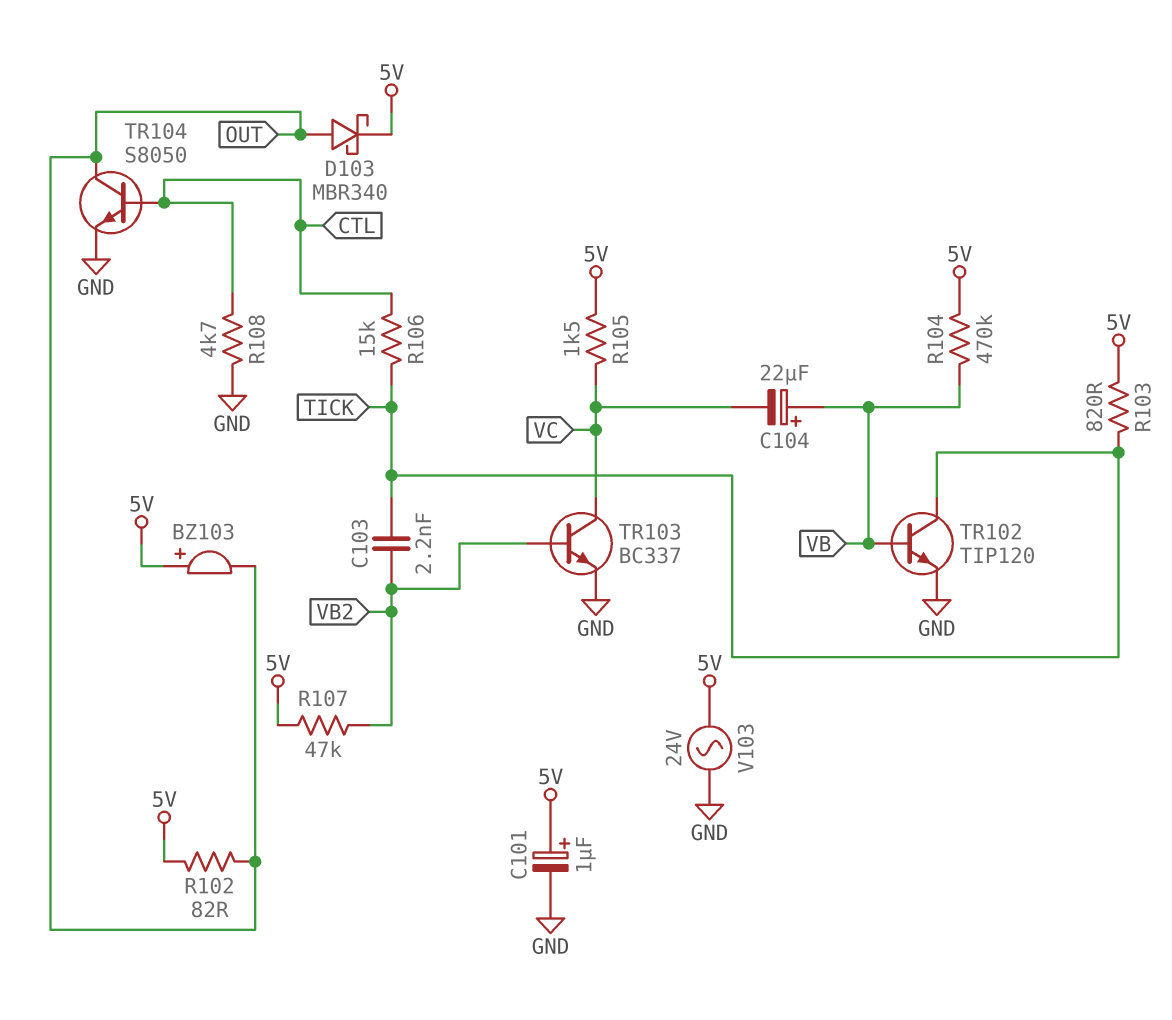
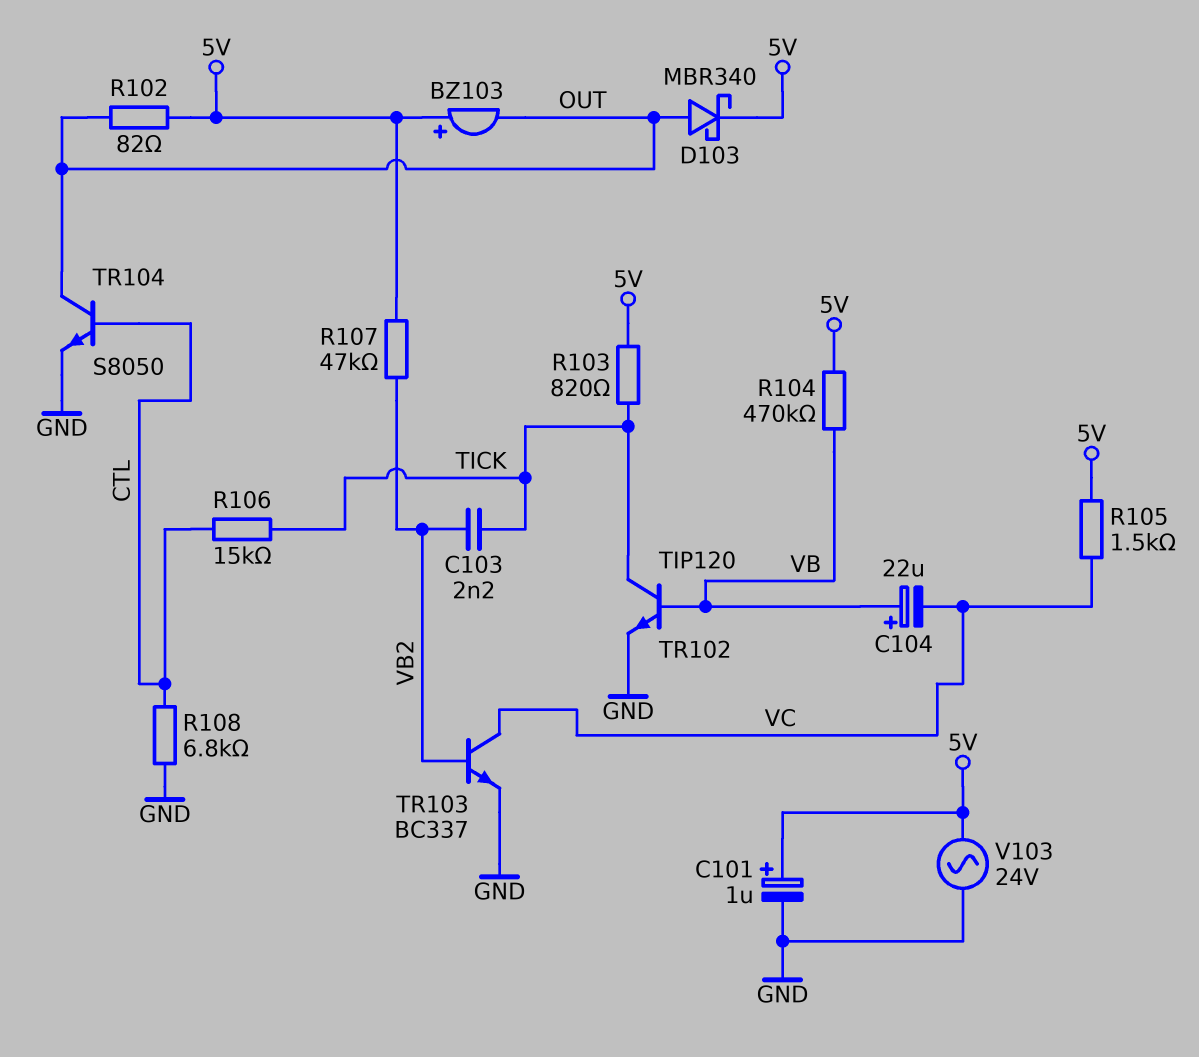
R108: 4.7k (CTL, GND) -> 6.8k (CTL, GND)

